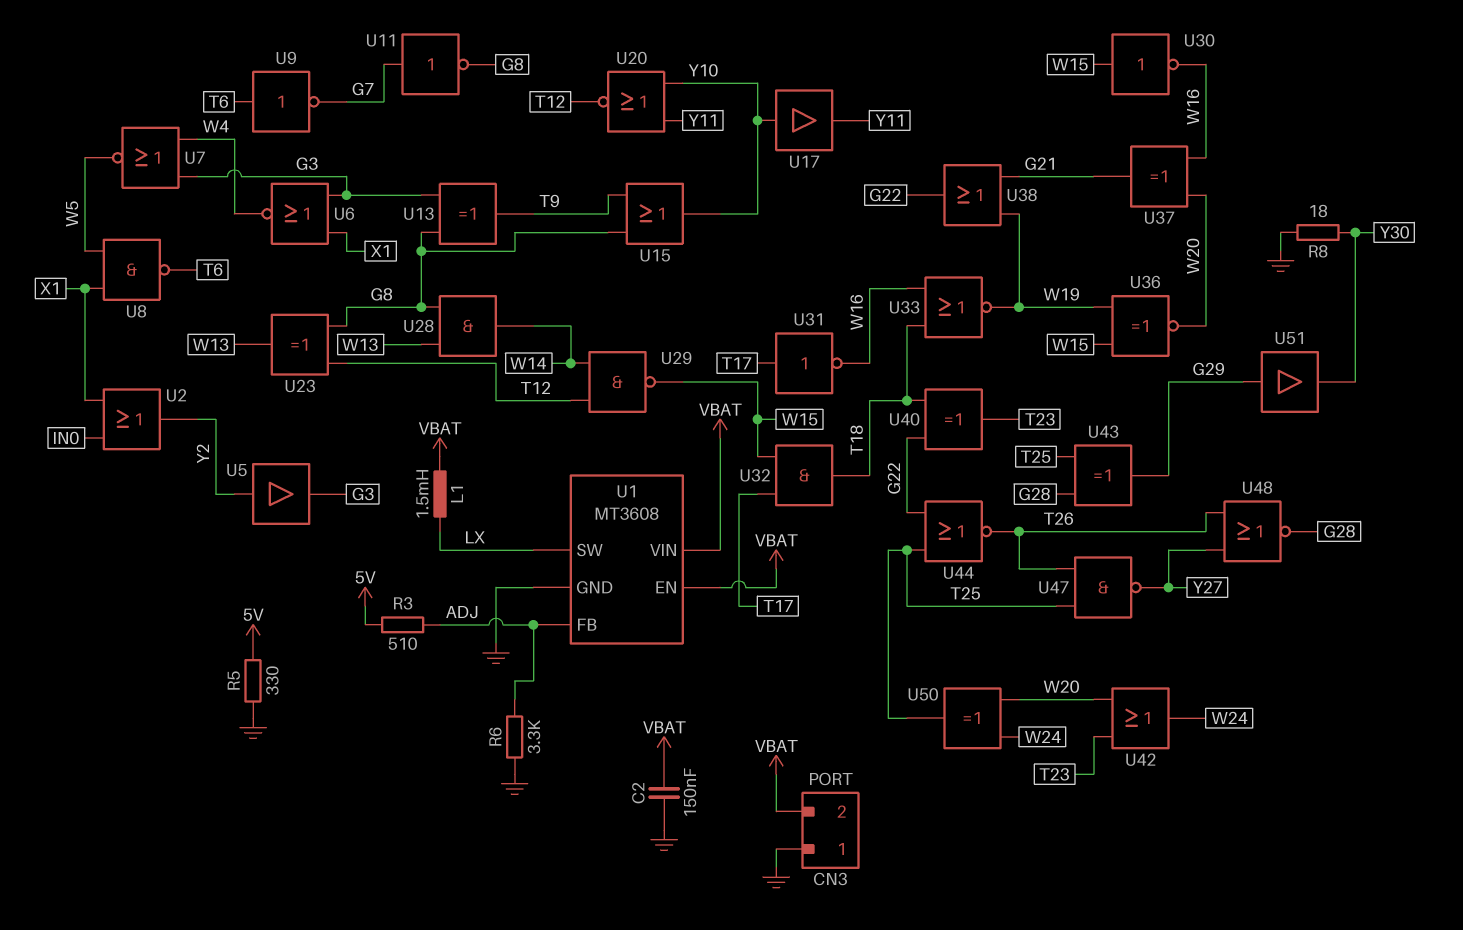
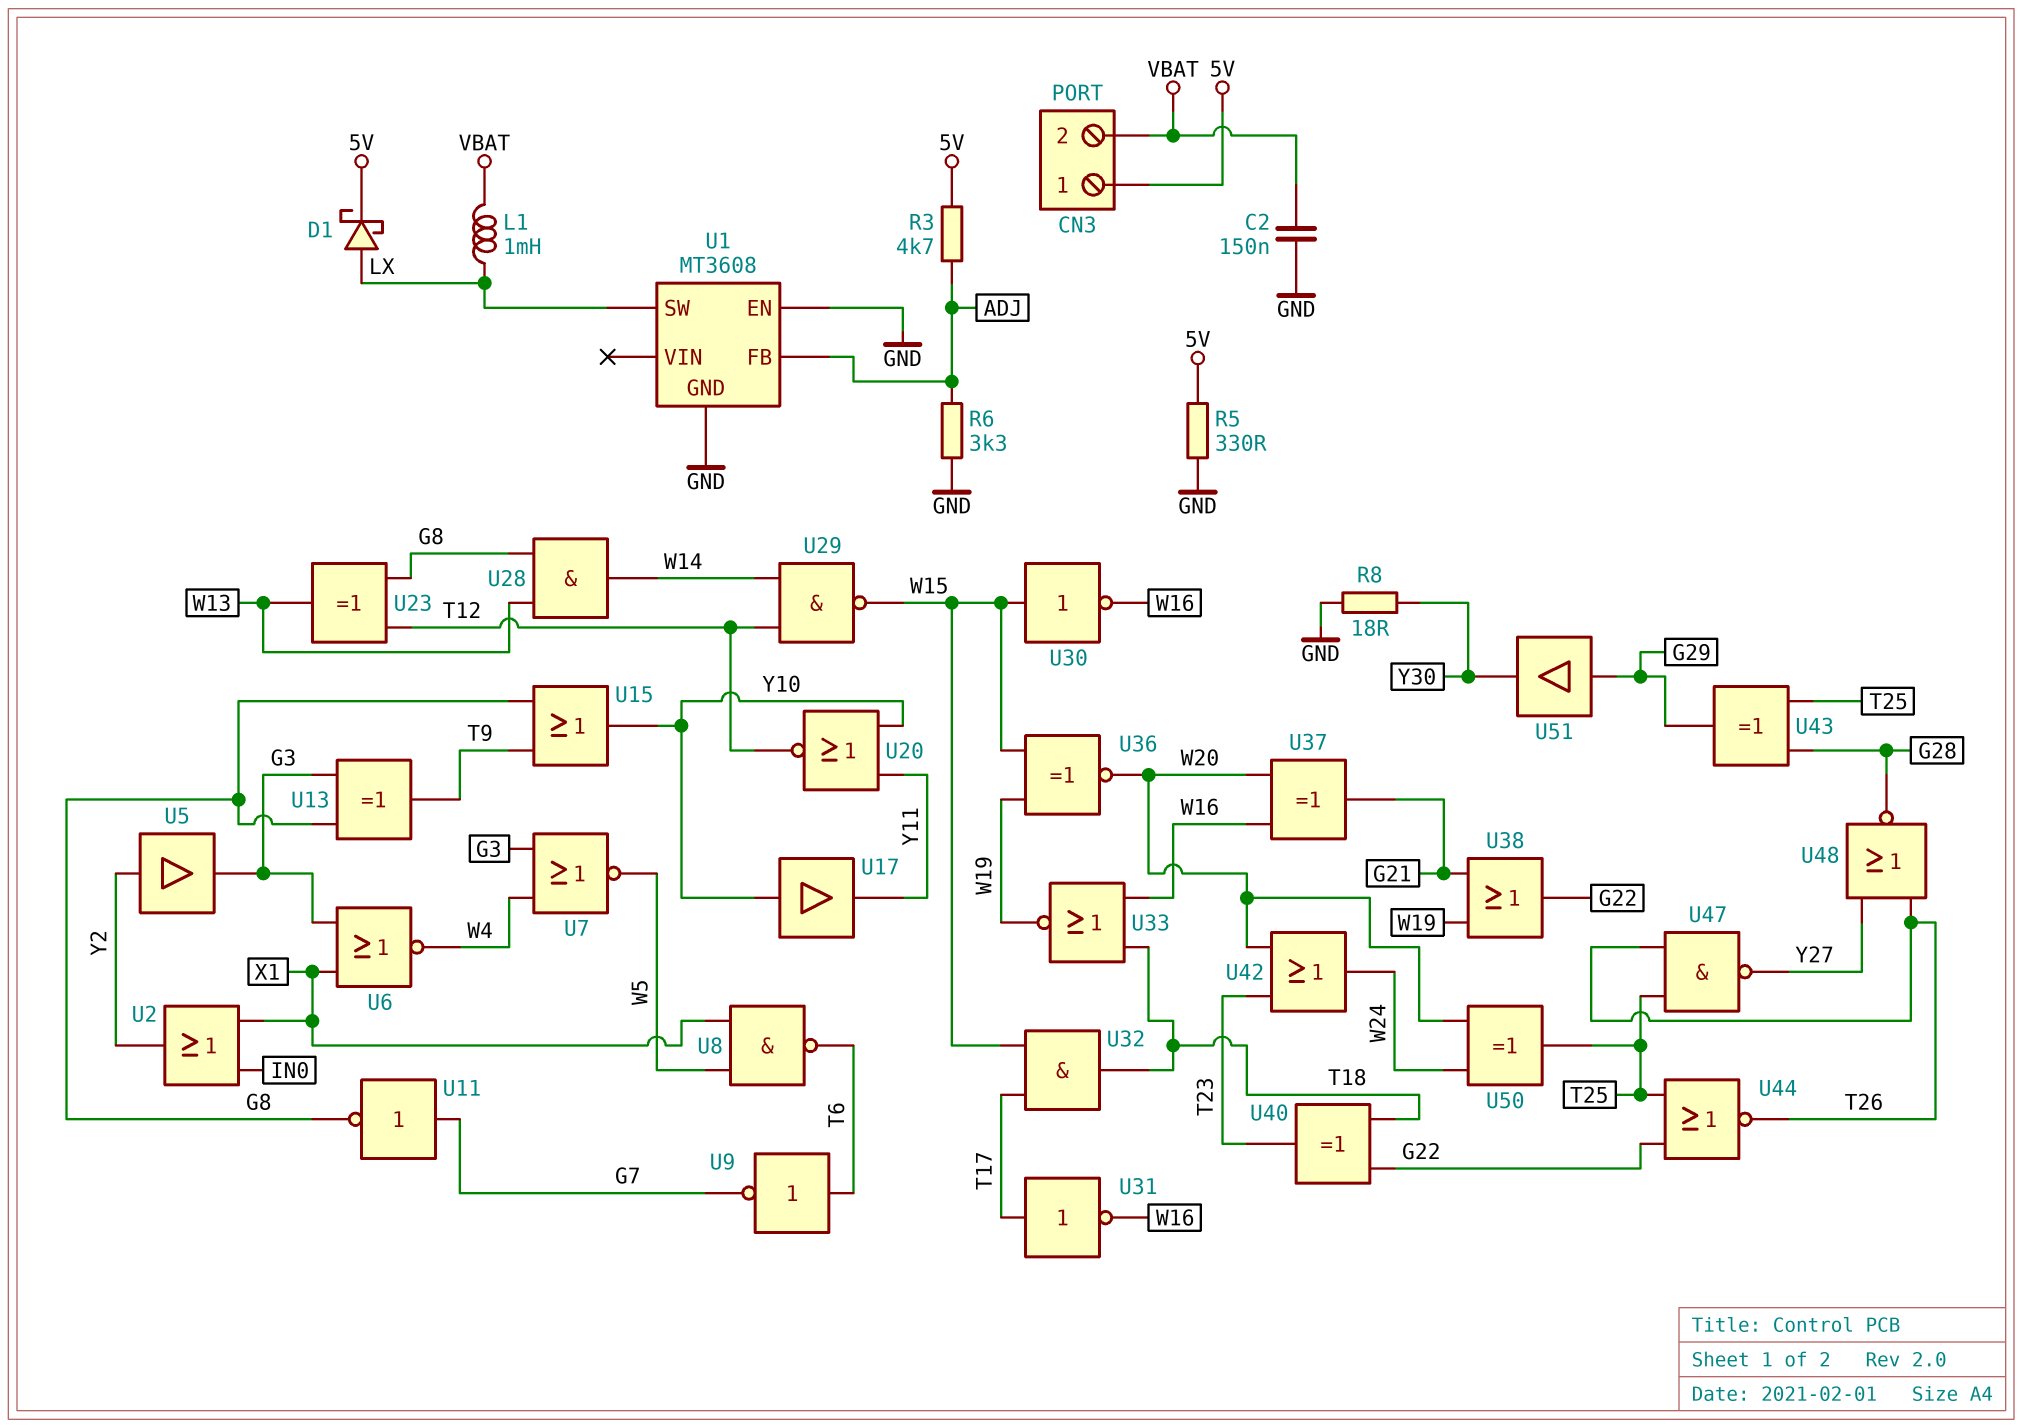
CN3 pin 1: GND -> 5V
D1: none -> schottky (A LX, K 5V)
L1: 1.5mH (LX, VBAT) -> 1mH (LX, VBAT)
R3: 510 (5V, ADJ) -> 4.7k (5V, ADJ)
U1 pin EN: VBAT -> GND
U1 pin VIN: VBAT -> none

